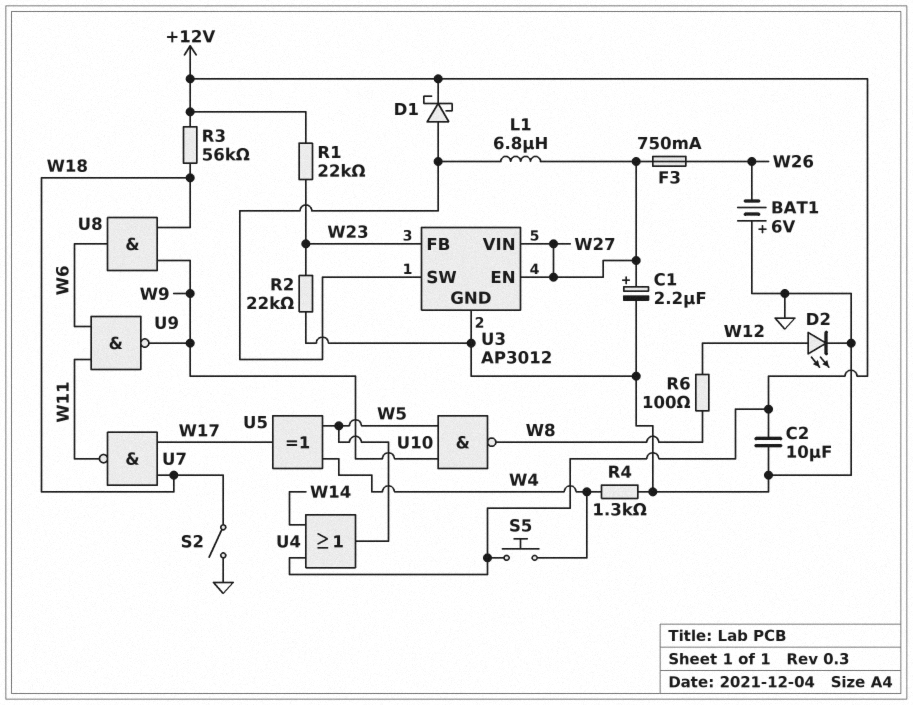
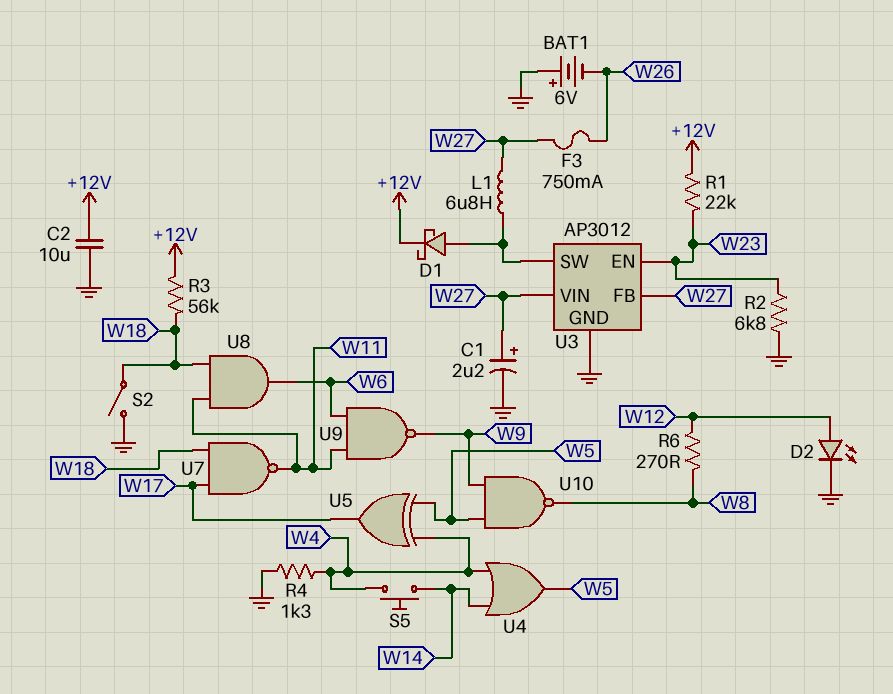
R2: 22k (GND, W23) -> 6.8k (GND, W23)
R6: 100 (W8, W12) -> 270 (W8, W12)
S5: button (+12V, W4) -> button (W4, W14)
U3 pin EN: W27 -> W23
U3 pin FB: W23 -> W27
U4: OR (in +12V, in W14, out W5) -> OR (in W4, in W14, out W5)
U8: AND (in W9, in W18, out W6) -> AND (in W11, in W18, out W6)

